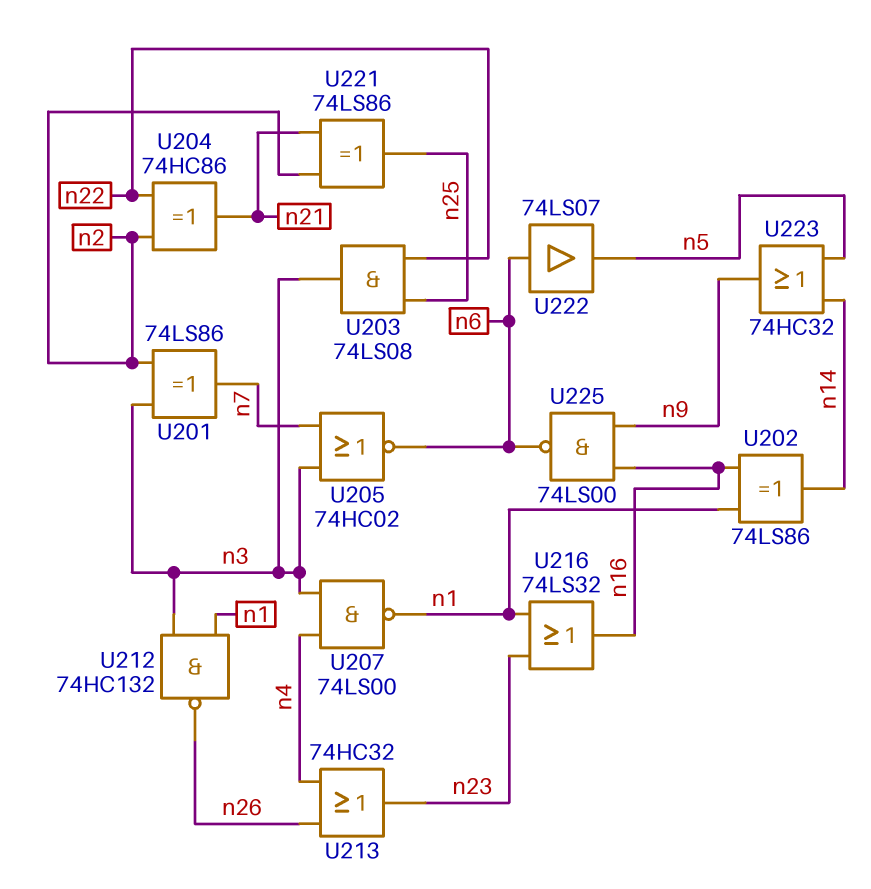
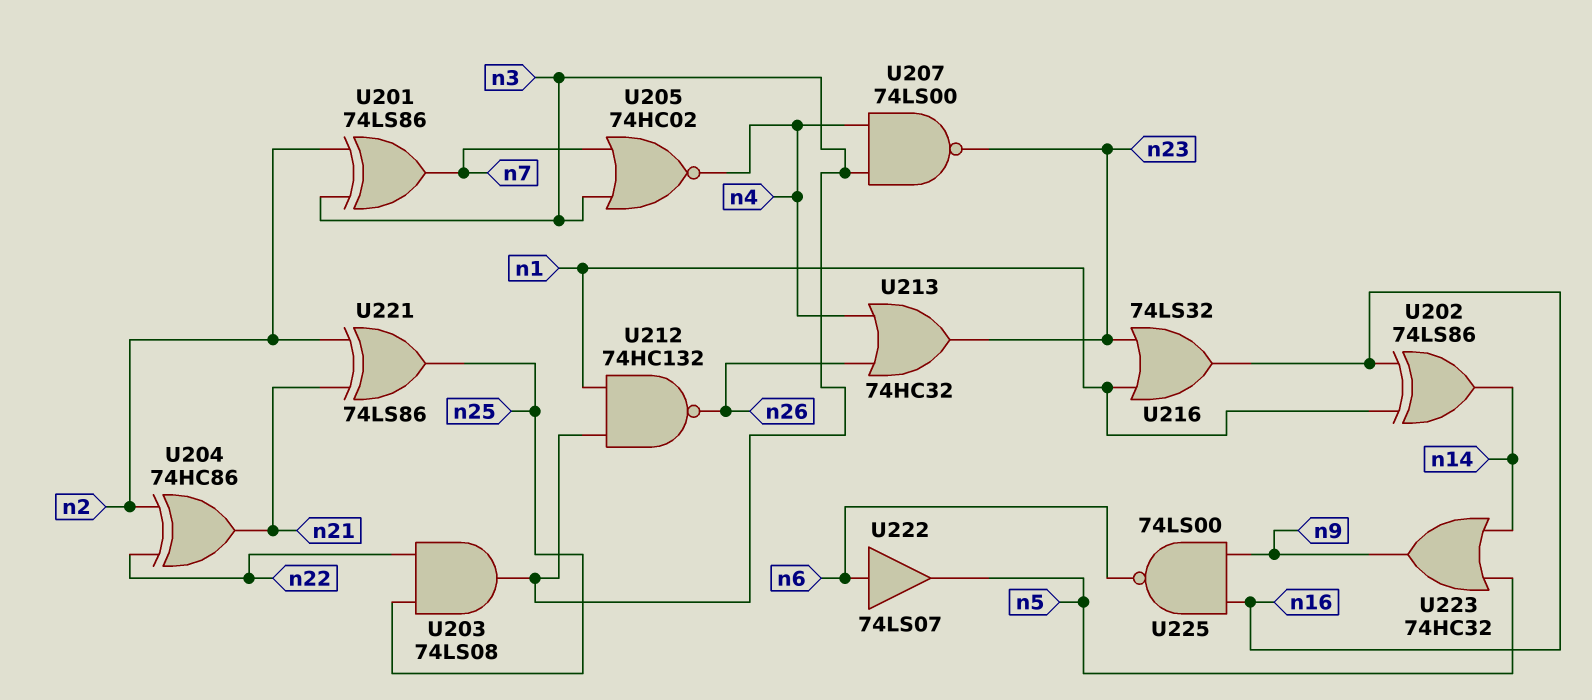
U205: NOR 74HC02 (in n3, in n7, out n6) -> NOR 74HC02 (in n3, in n7, out n4)
U207: NAND 74LS00 (in n3, in n4, out n1) -> NAND 74LS00 (in n3, in n4, out n23)

